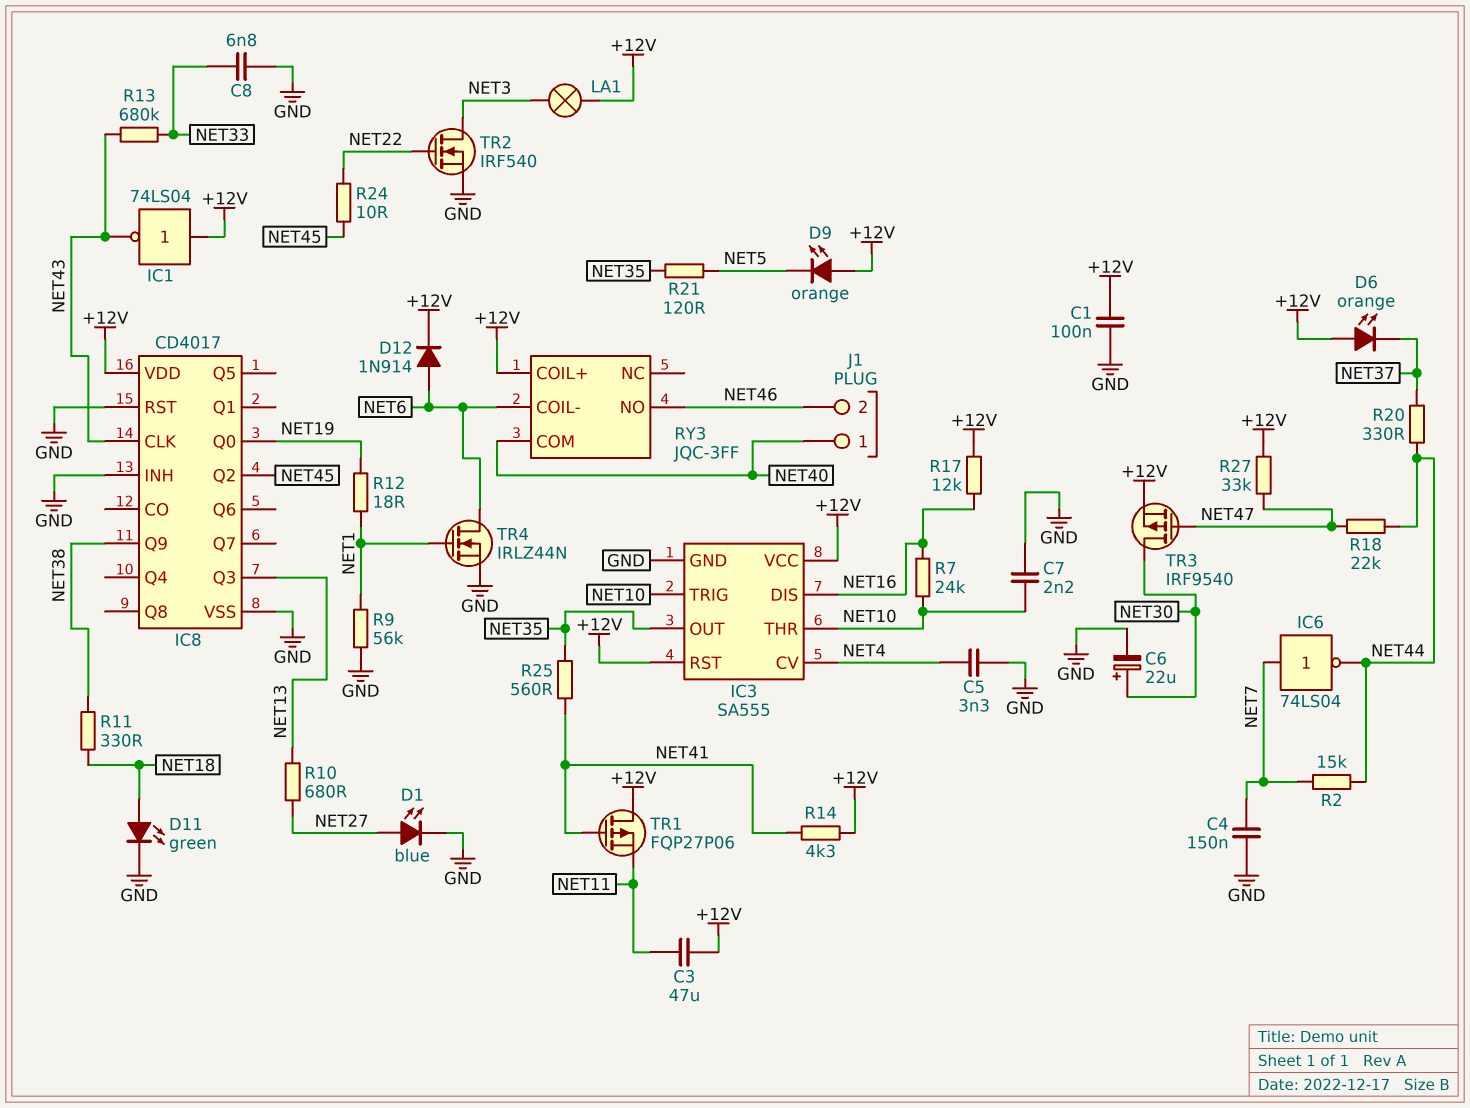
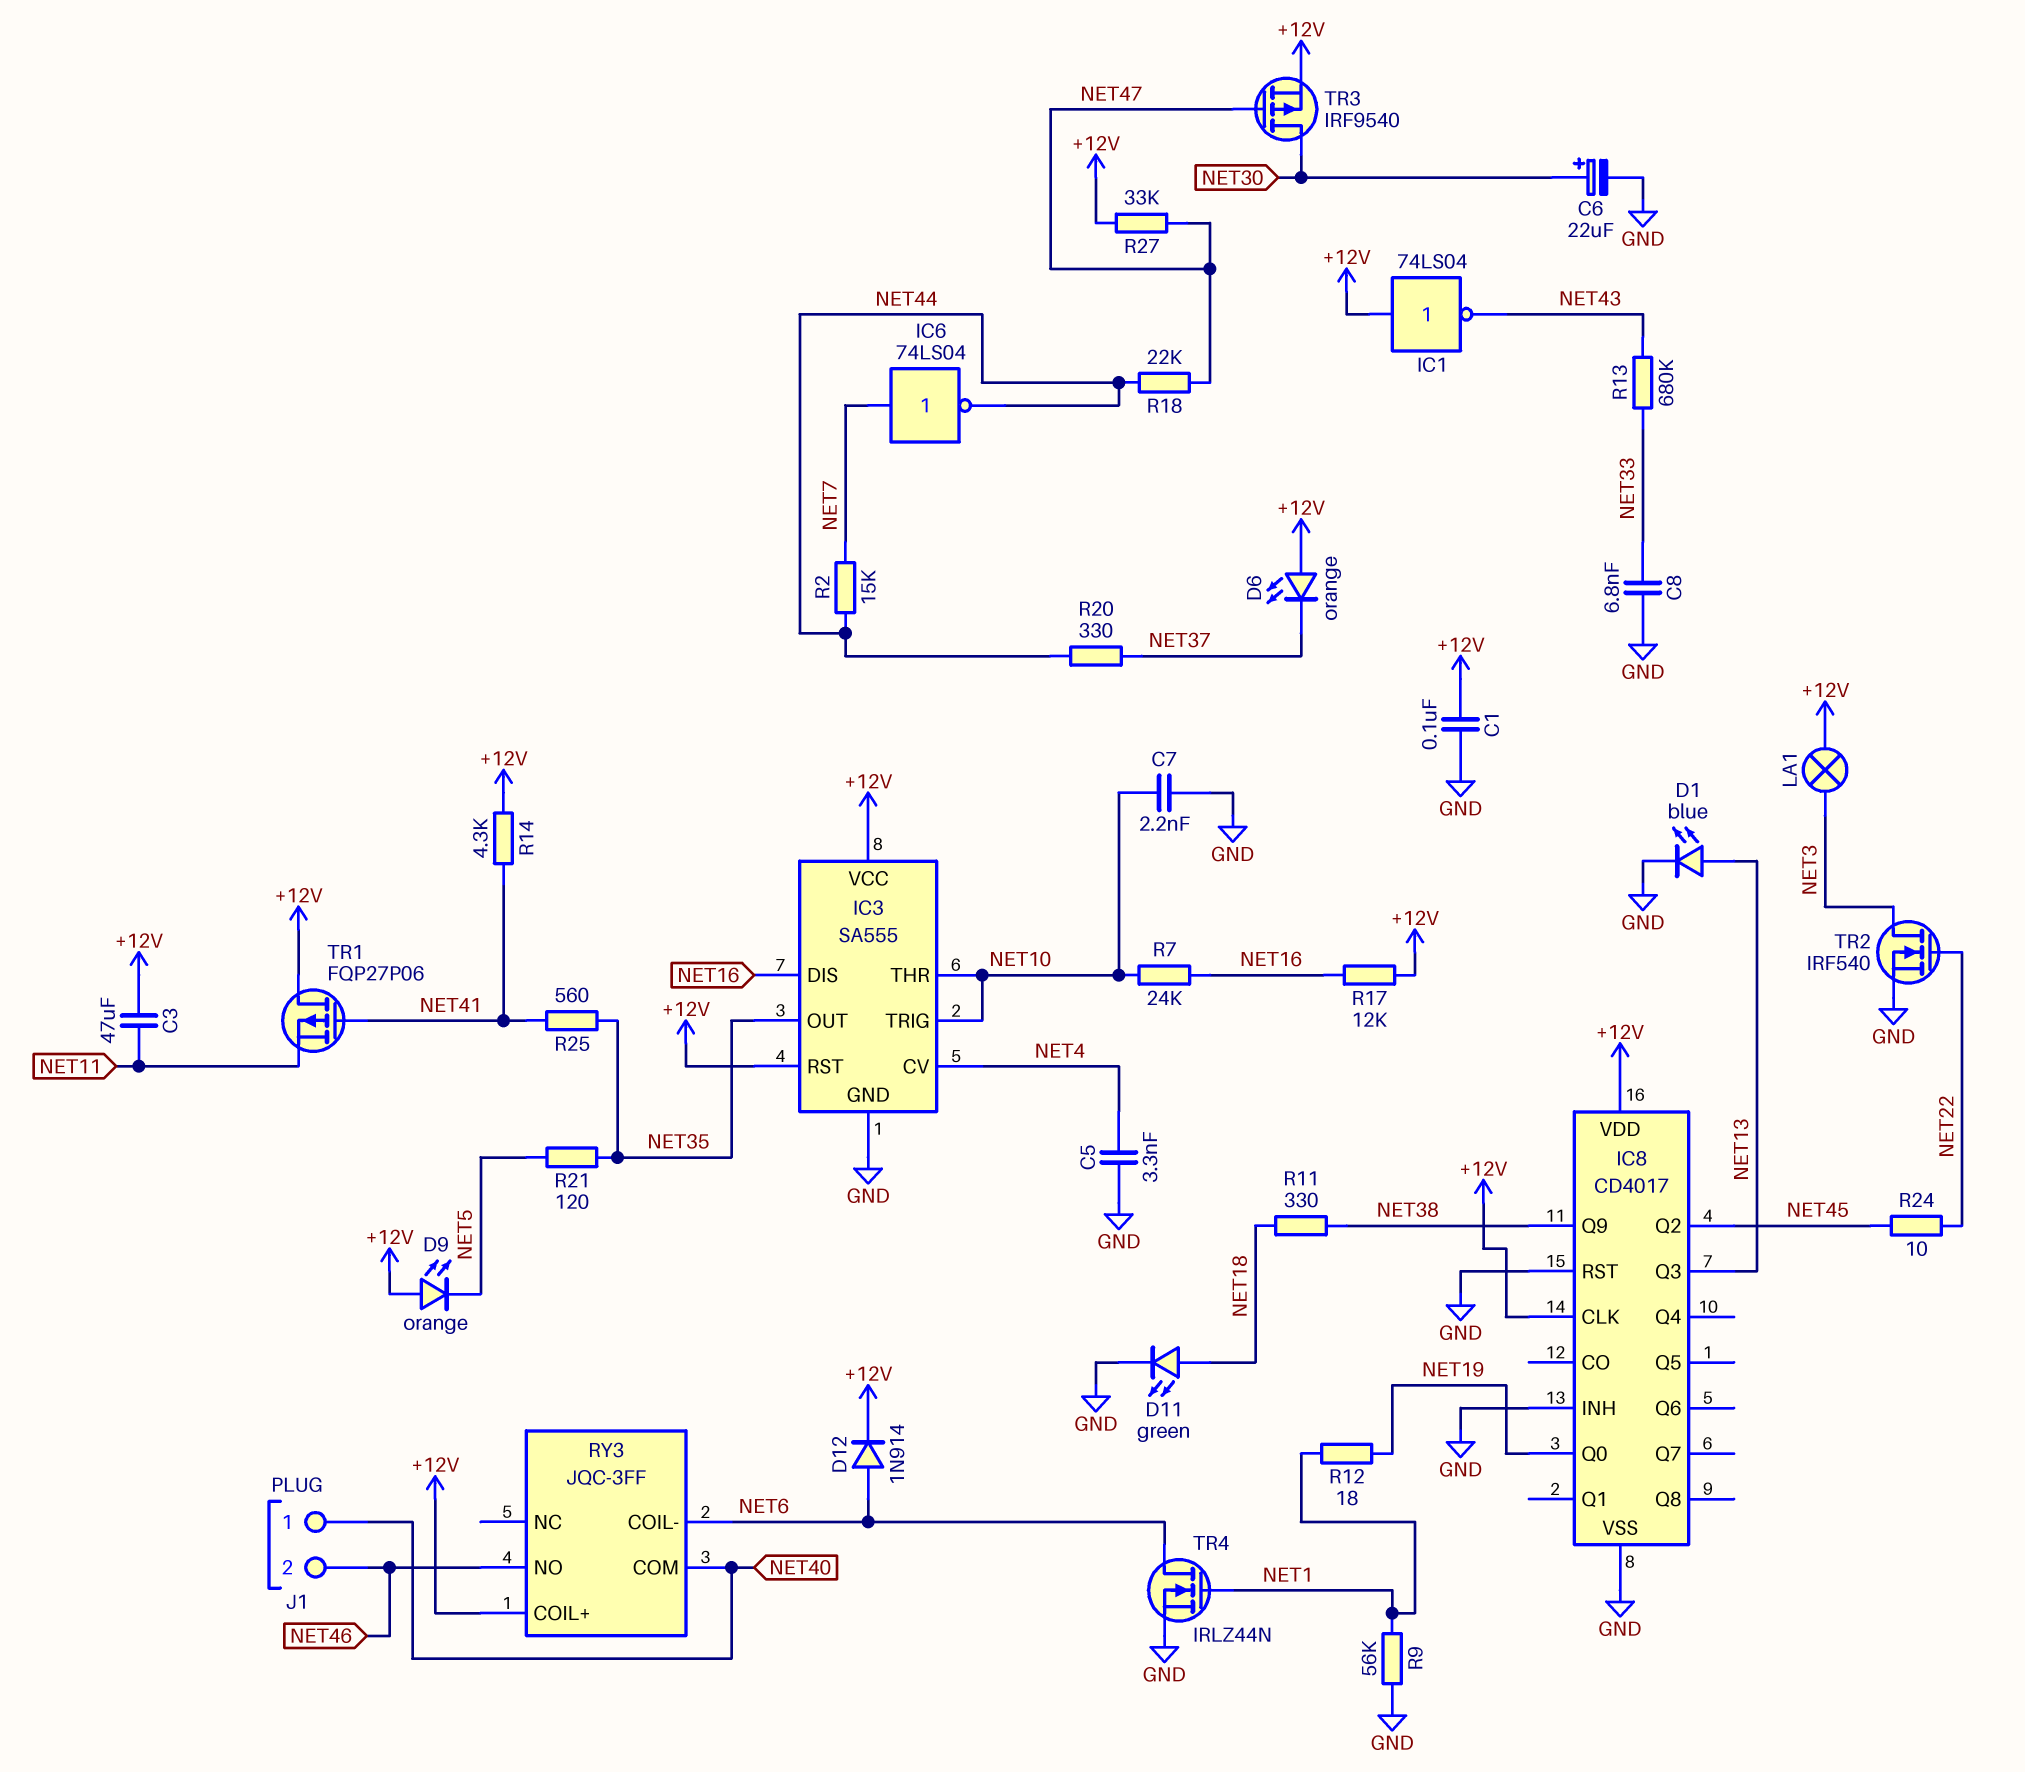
C4: 150nF (GND, NET7) -> none
D1: LED blue (A NET27, K GND) -> LED blue (A NET13, K GND)
IC8 pin CLK: NET43 -> +12V
R10: 680 (NET13, NET27) -> none

